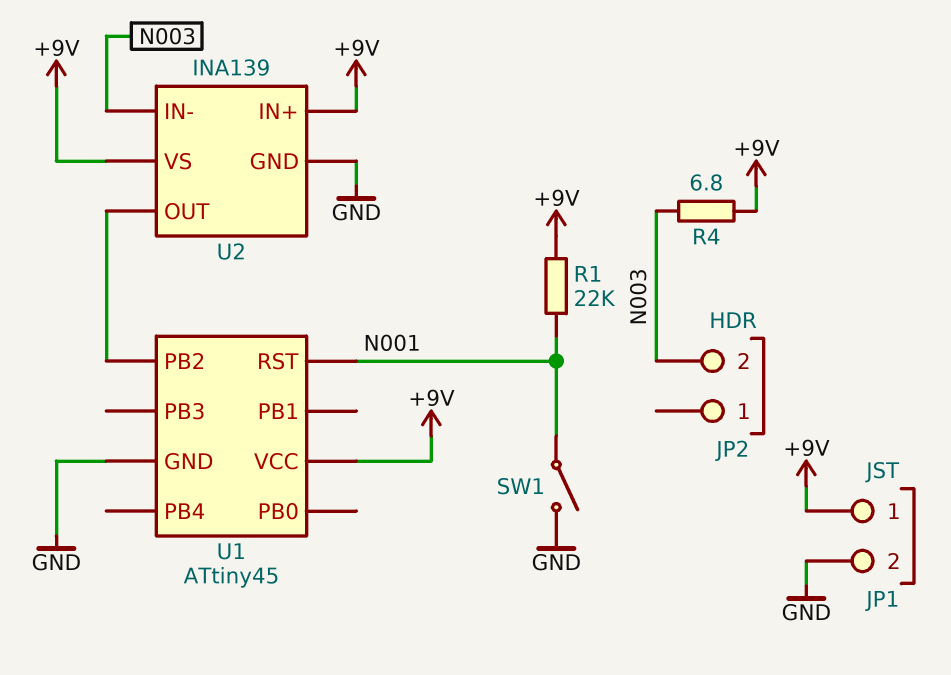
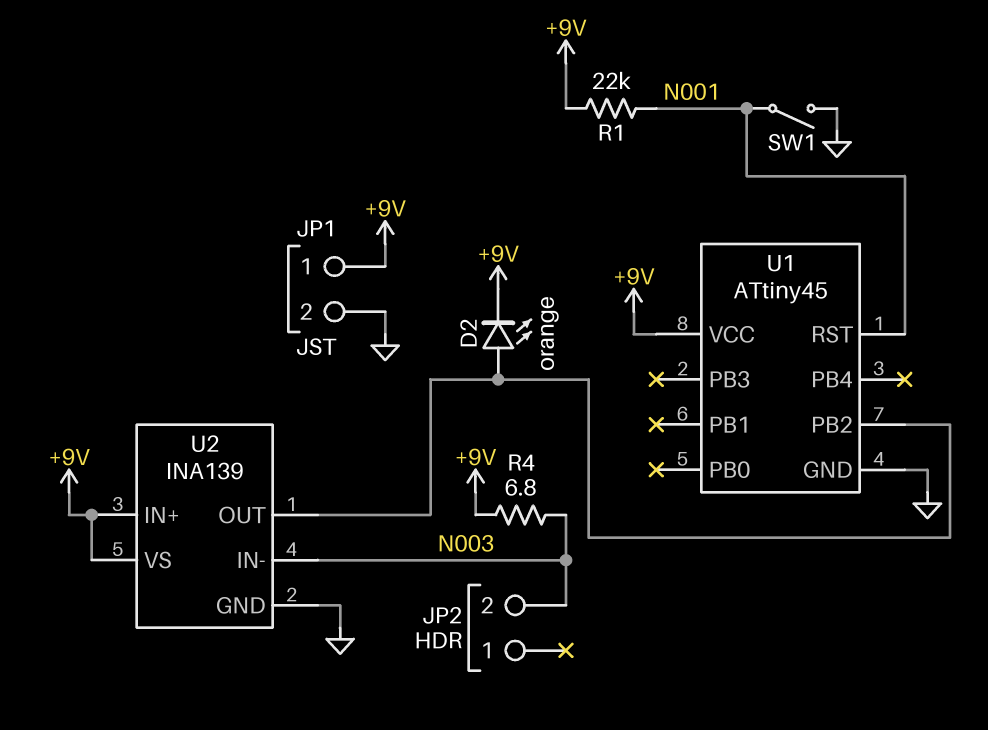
D2: none -> LED orange (A U1/PB2, K +9V)

